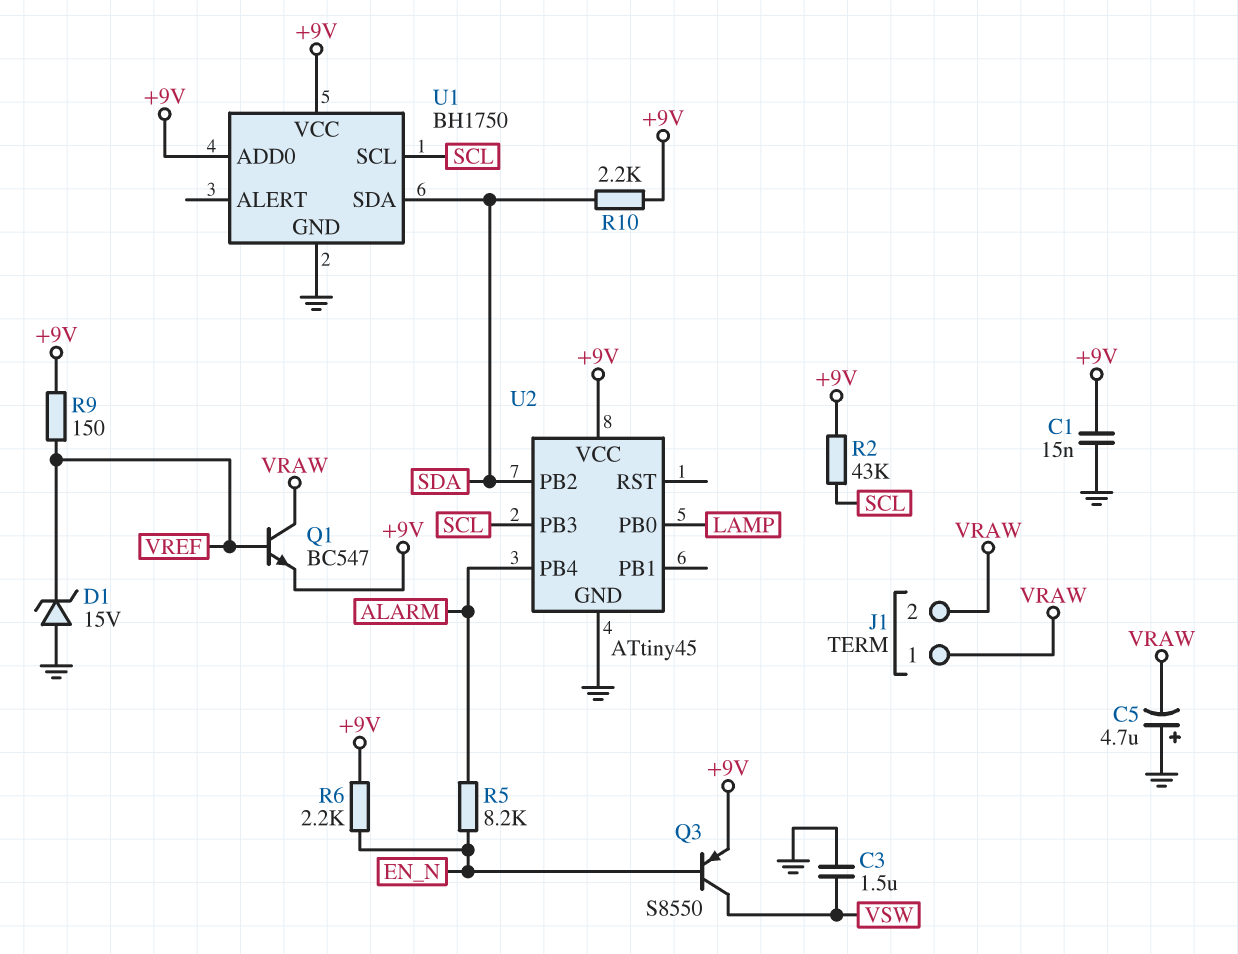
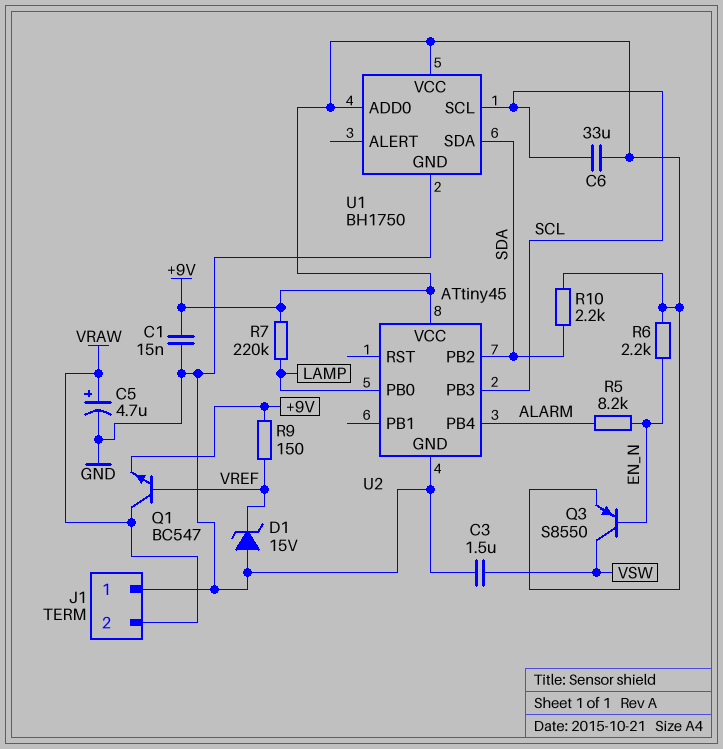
C5: 4.7uF (plus GND, minus VRAW) -> 4.7uF (plus VRAW, minus GND)
C6: none -> 33uF (+9V, SCL)
J1 pin 1: VRAW -> GND
R2: 43k (+9V, SCL) -> none
R7: none -> 220k (+9V, LAMP)

